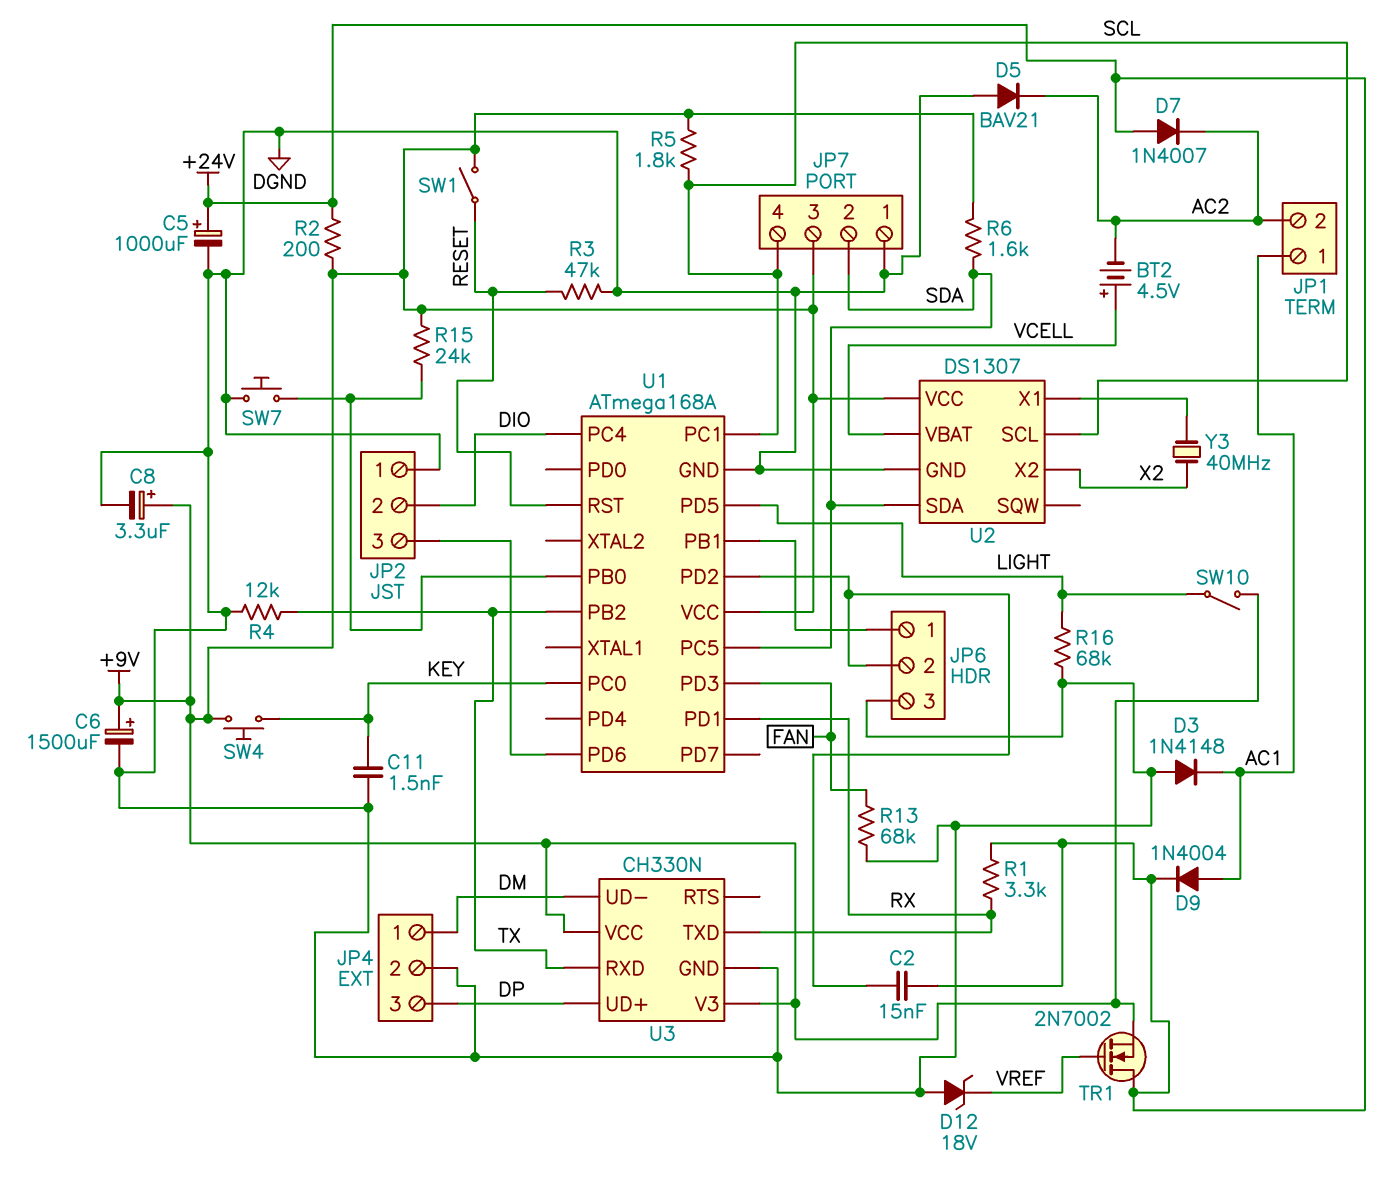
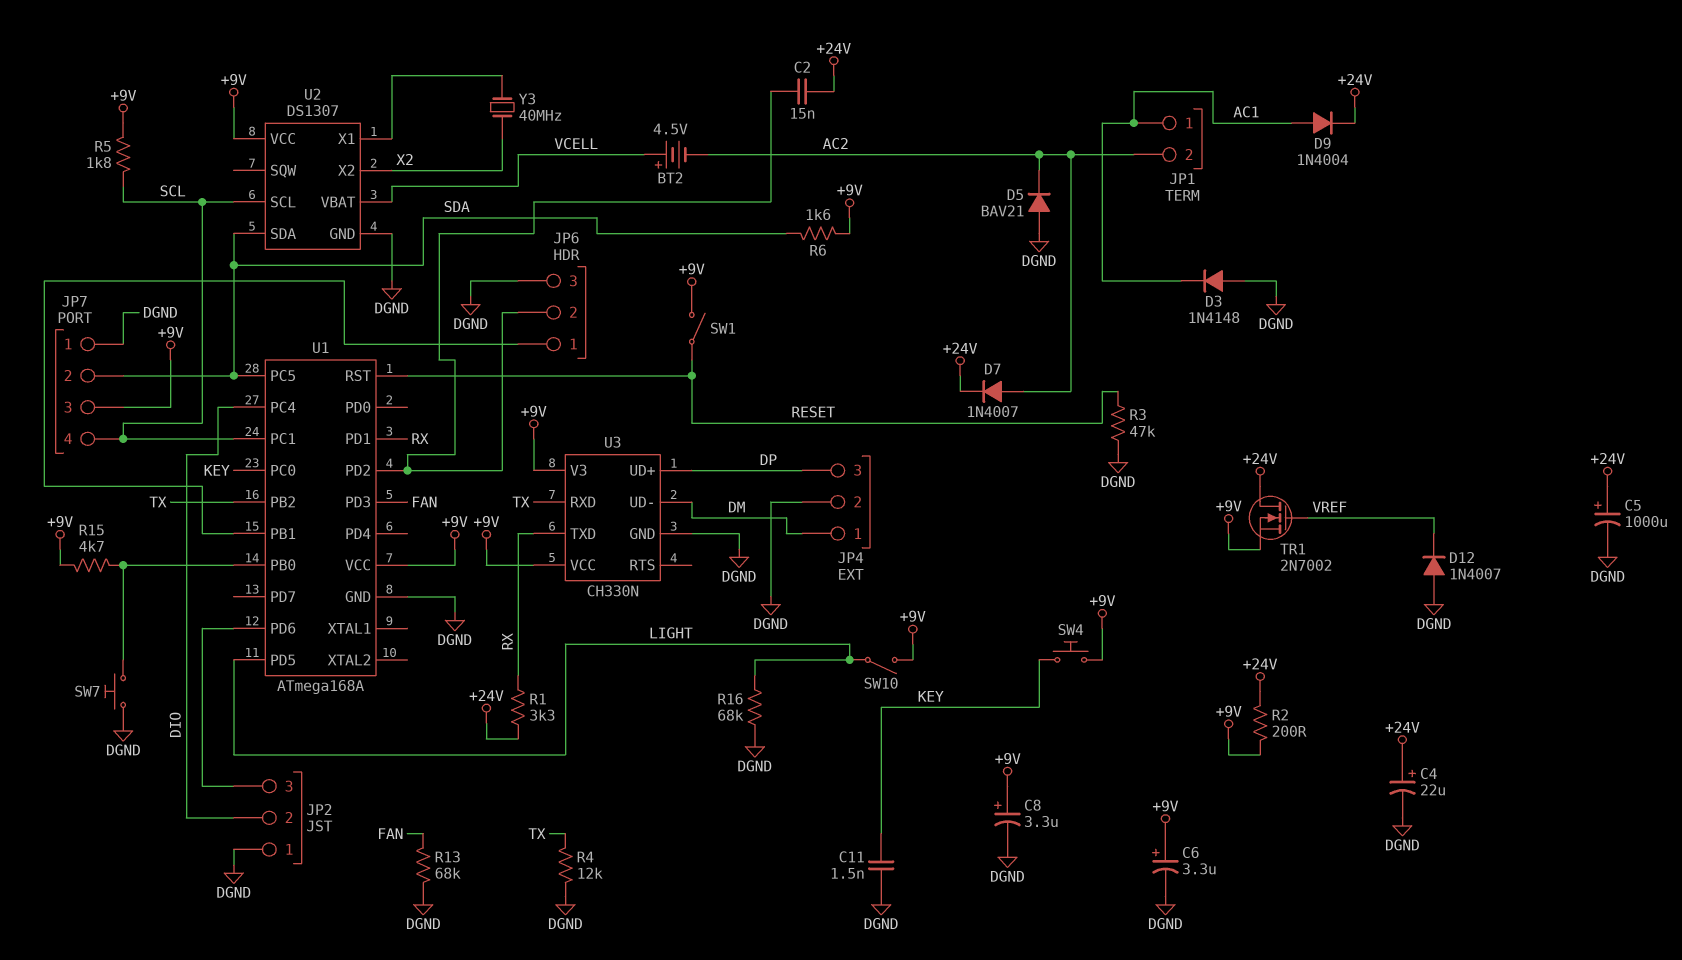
C4: none -> 22uF (plus +24V, minus DGND)
C6: 1500uF (plus +9V, minus DGND) -> 3.3uF (plus +9V, minus DGND)
D7: diode 1N4007 (A +24V, K AC2) -> diode 1N4007 (A AC2, K +24V)
D12: zener 18V (A DGND, K VREF) -> diode 1N4007 (A DGND, K VREF)
R15: 24k (+9V, U1/PB0) -> 4.7k (+9V, U1/PB0)

